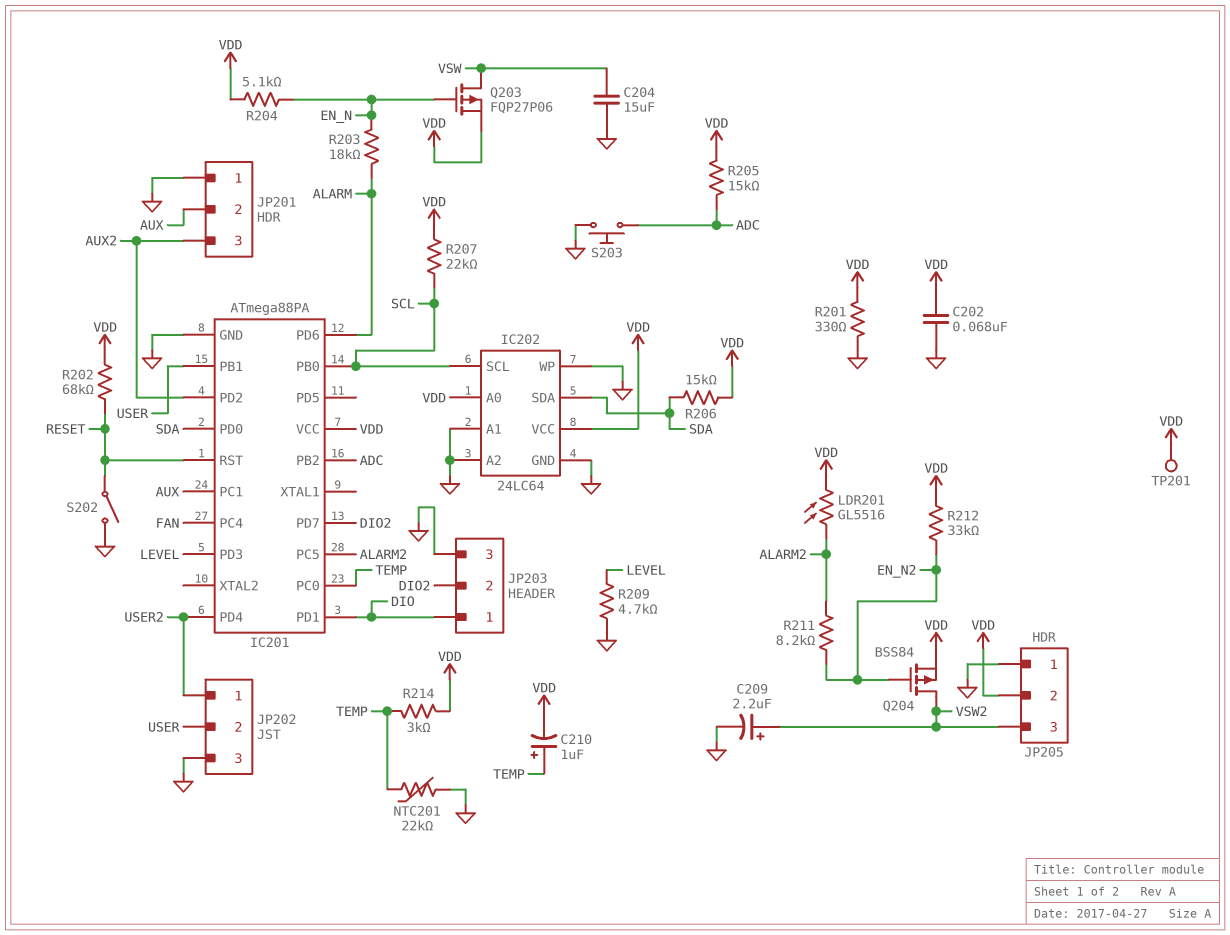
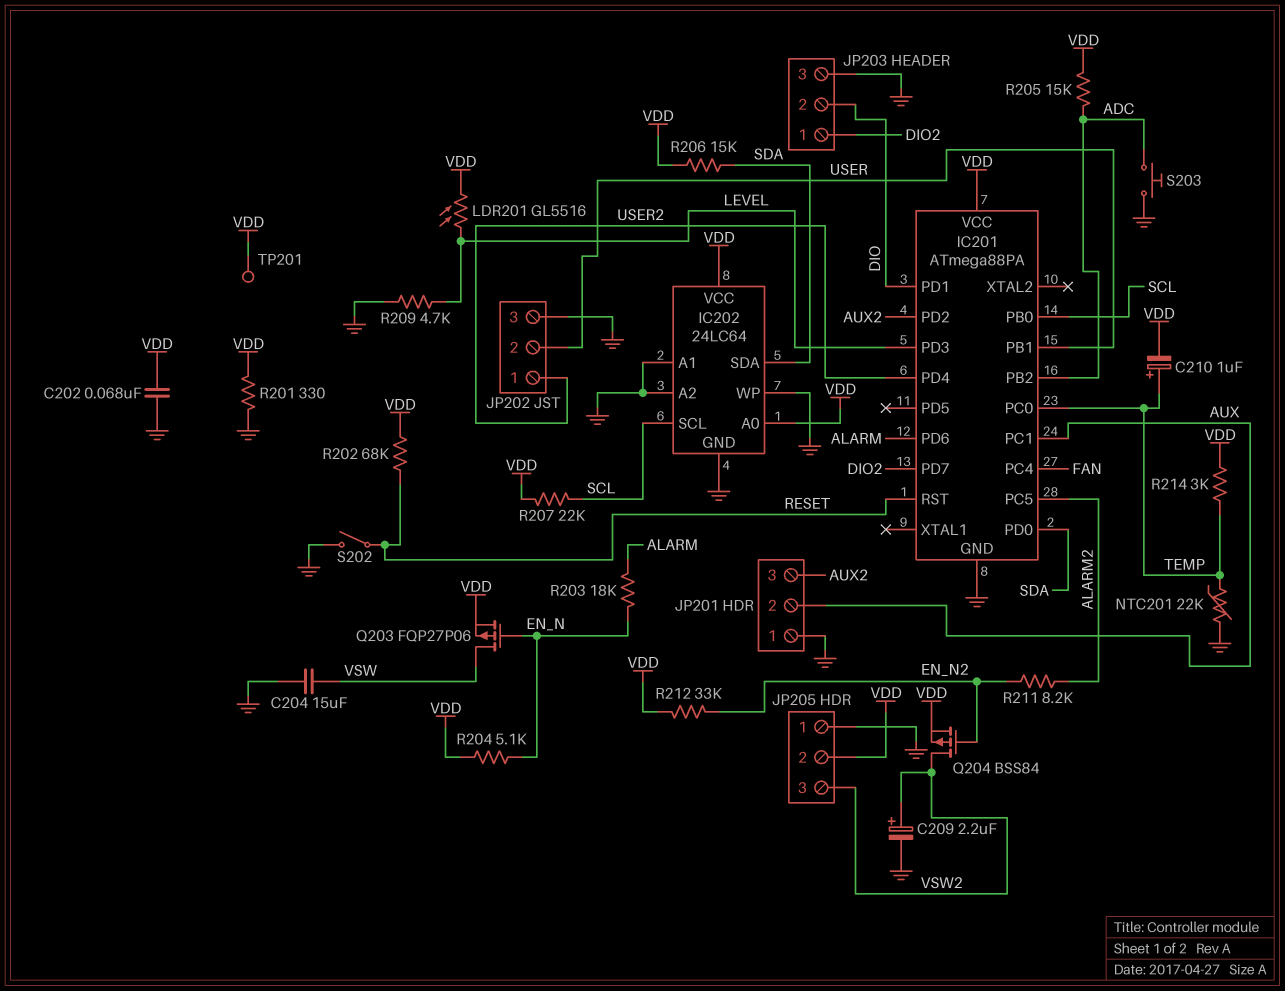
JP203 pin 1: DIO -> DIO2
JP203 pin 2: DIO2 -> DIO
LDR201: GL5516 (ALARM2, VDD) -> GL5516 (LEVEL, VDD)

